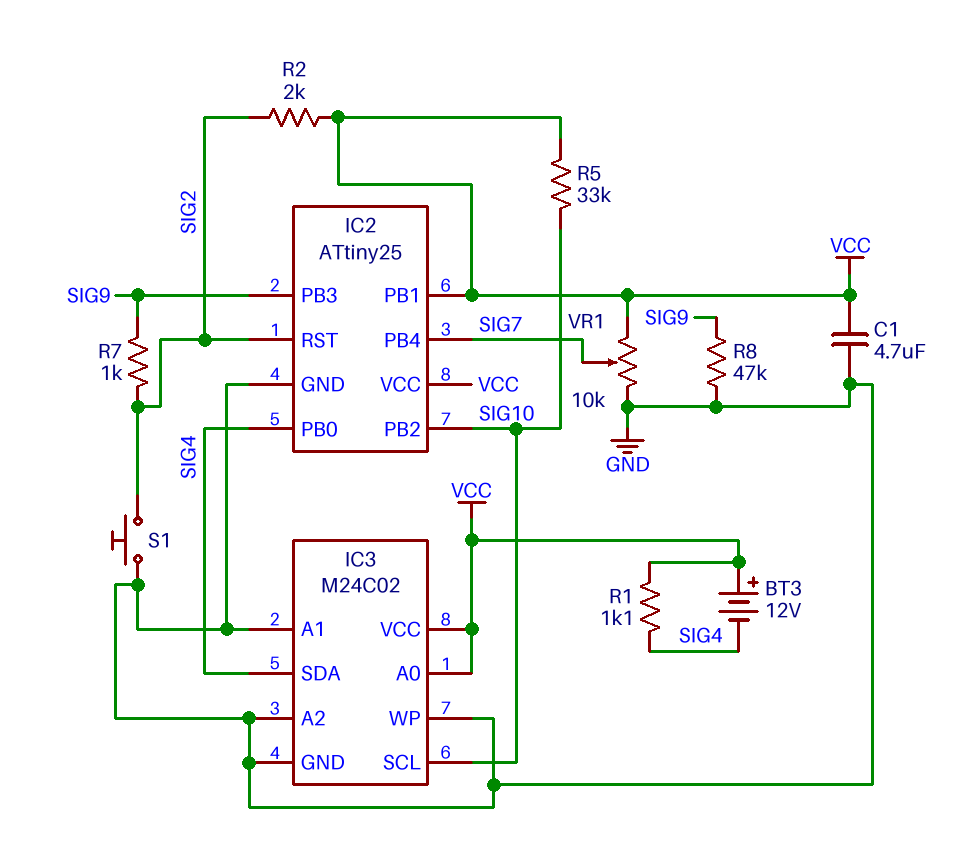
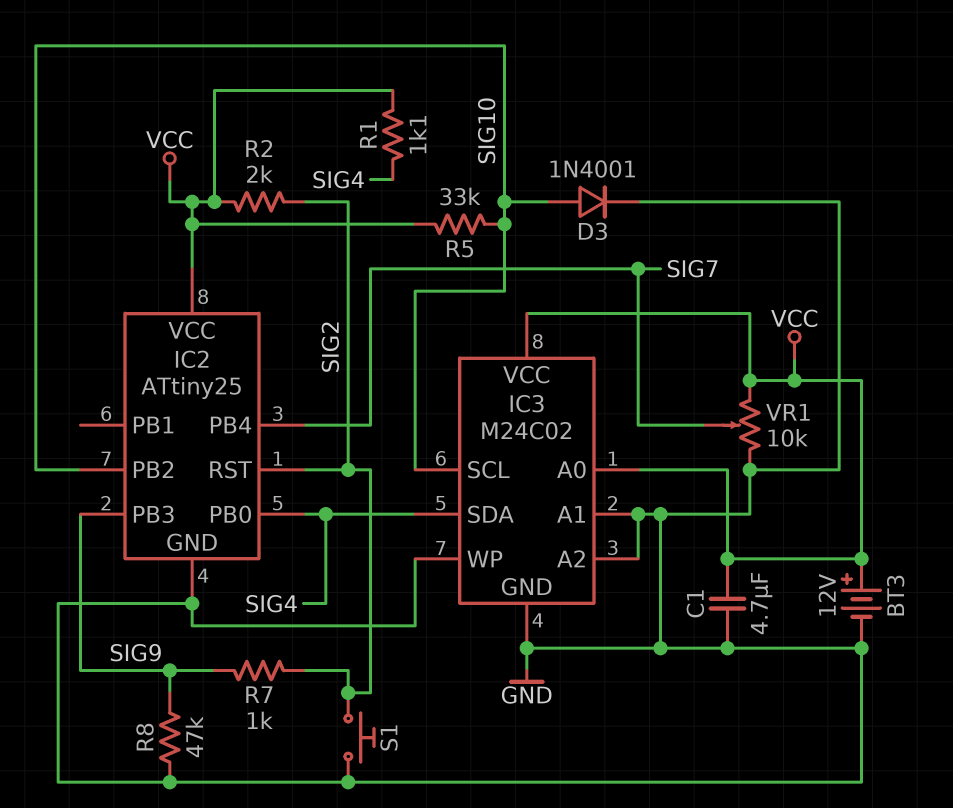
BT3: 12V (plus VCC, minus SIG4) -> 12V (plus VCC, minus GND)
D3: none -> diode 1N4001 (A SIG10, K GND)
IC2 pin PB1: VCC -> none

